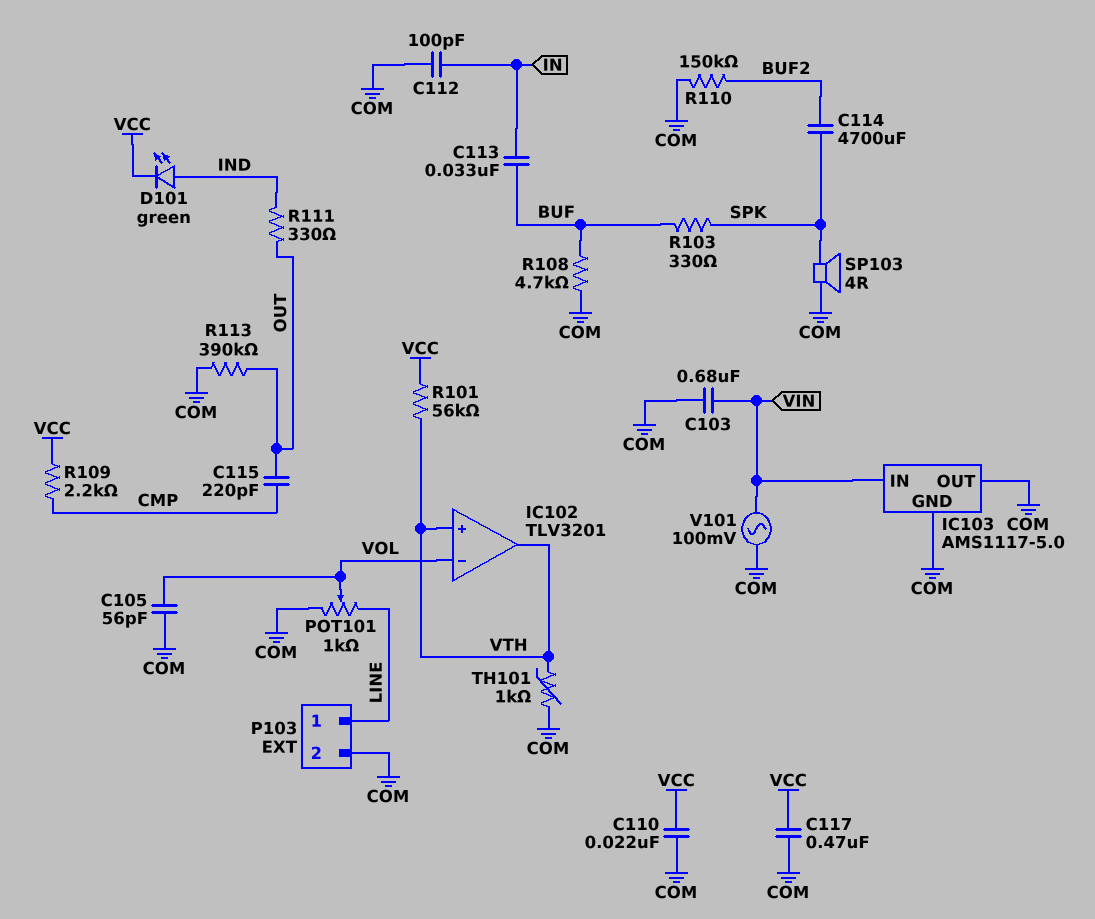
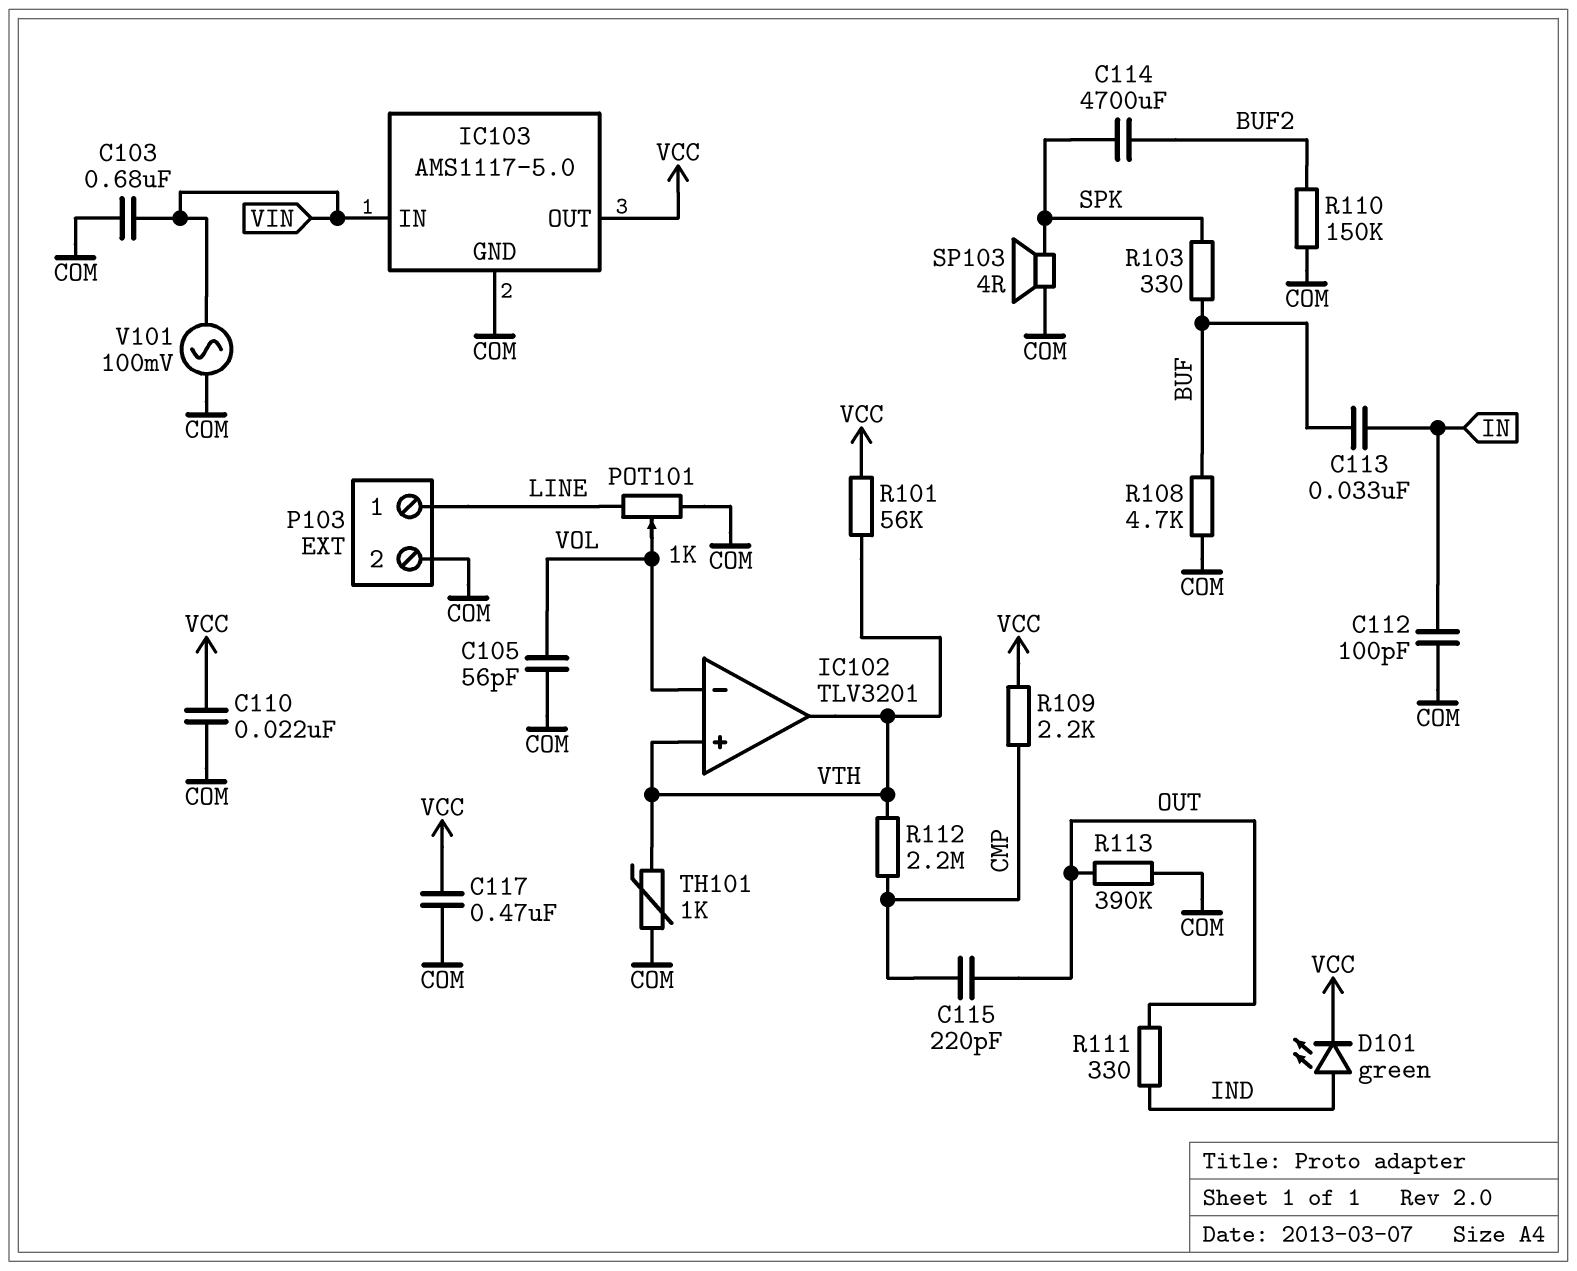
IC103 pin OUT: COM -> VCC
R112: none -> 2.2M (CMP, VTH)

